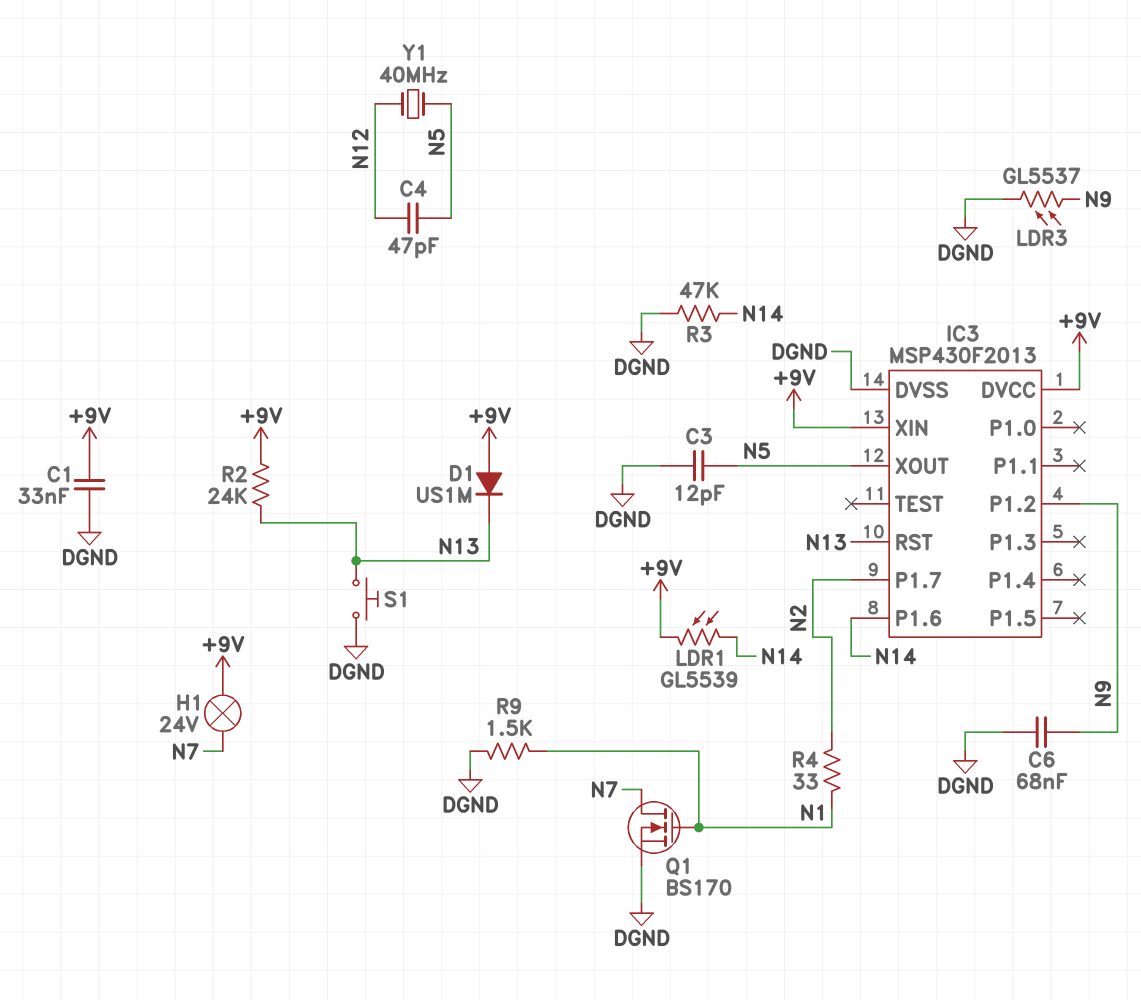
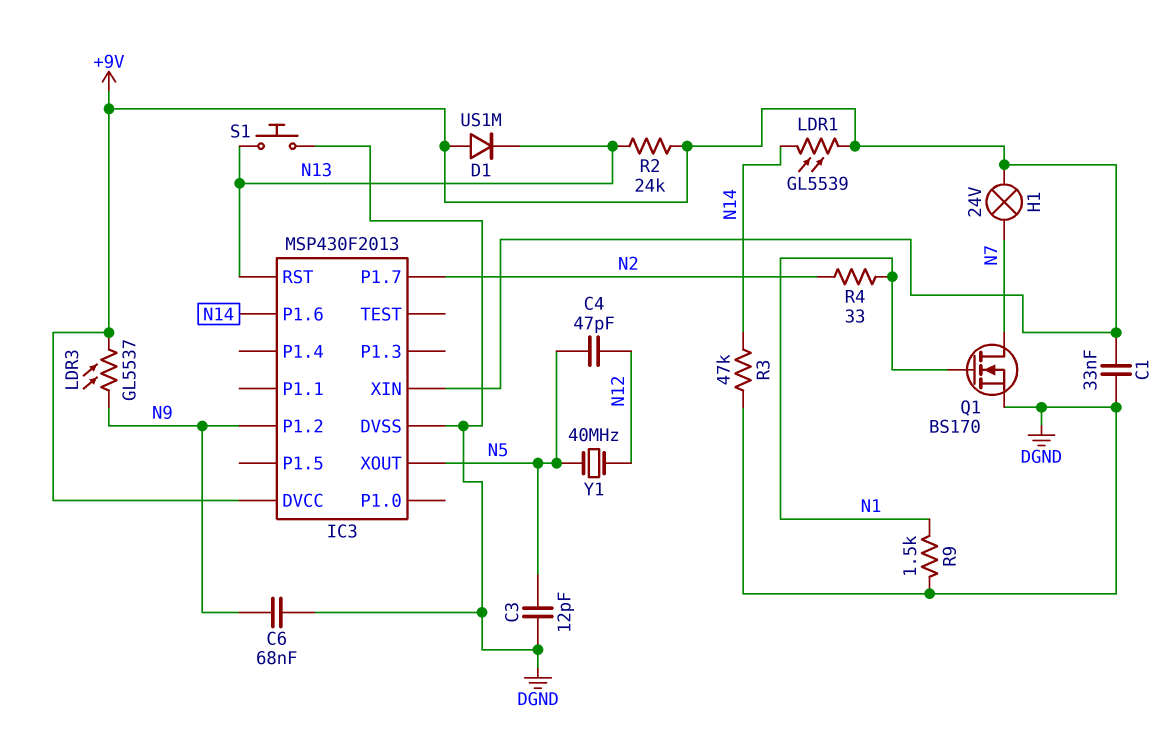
LDR3: GL5537 (DGND, N9) -> GL5537 (+9V, N9)

